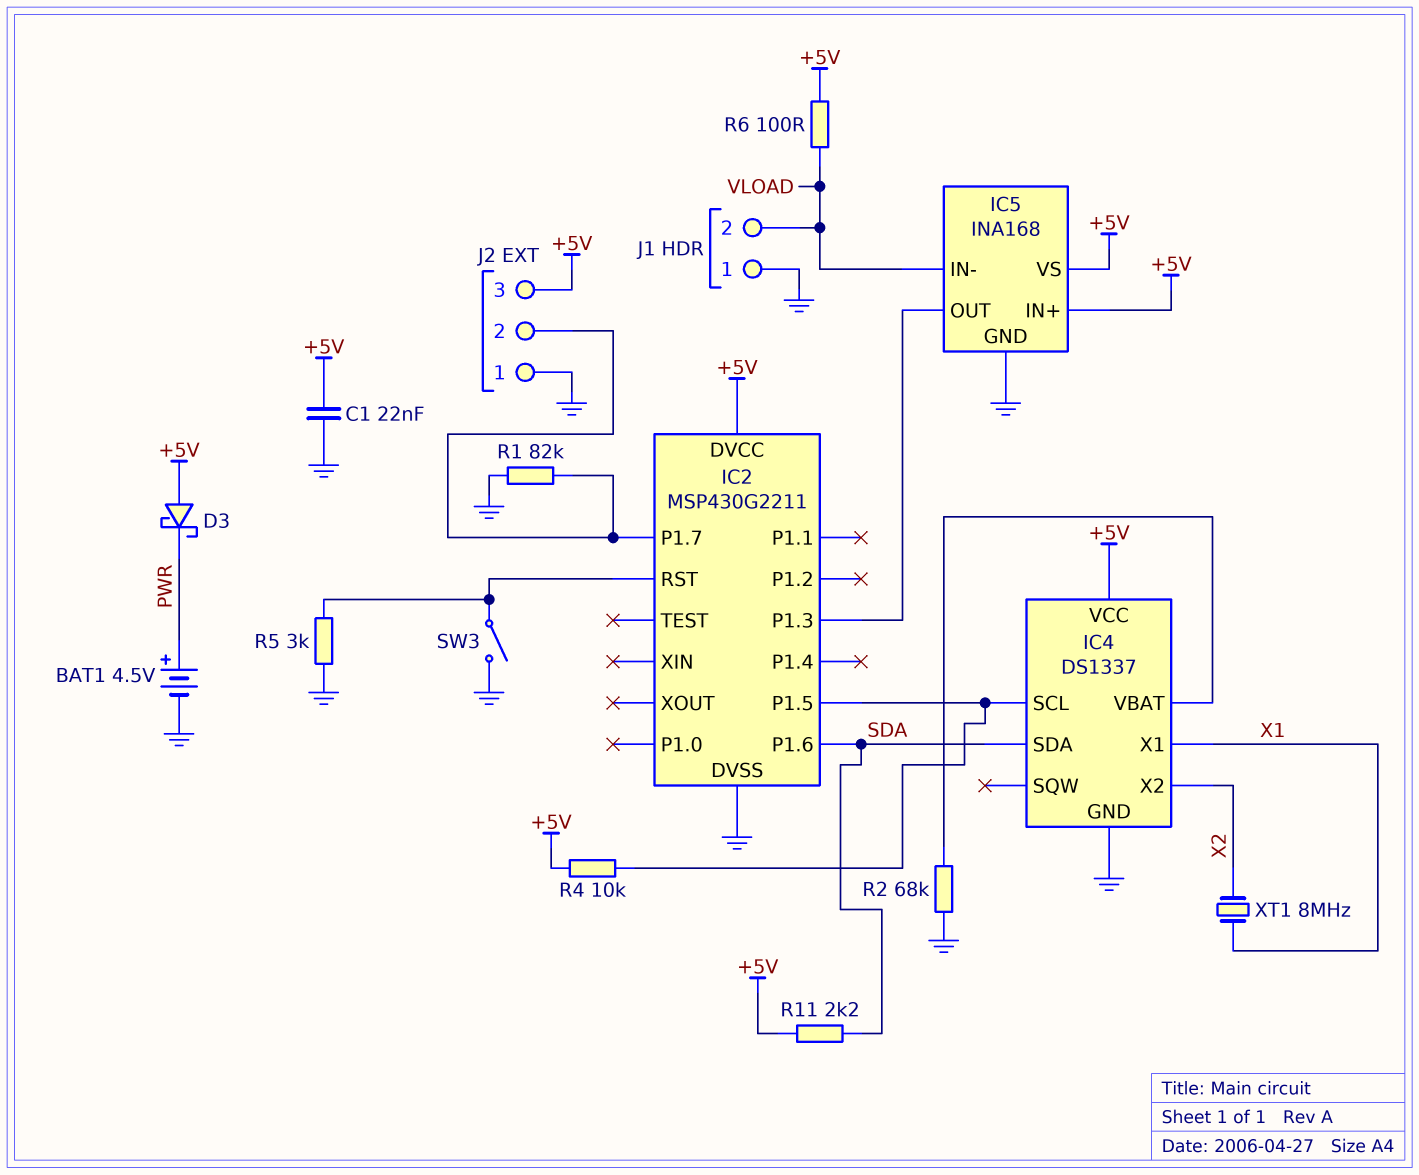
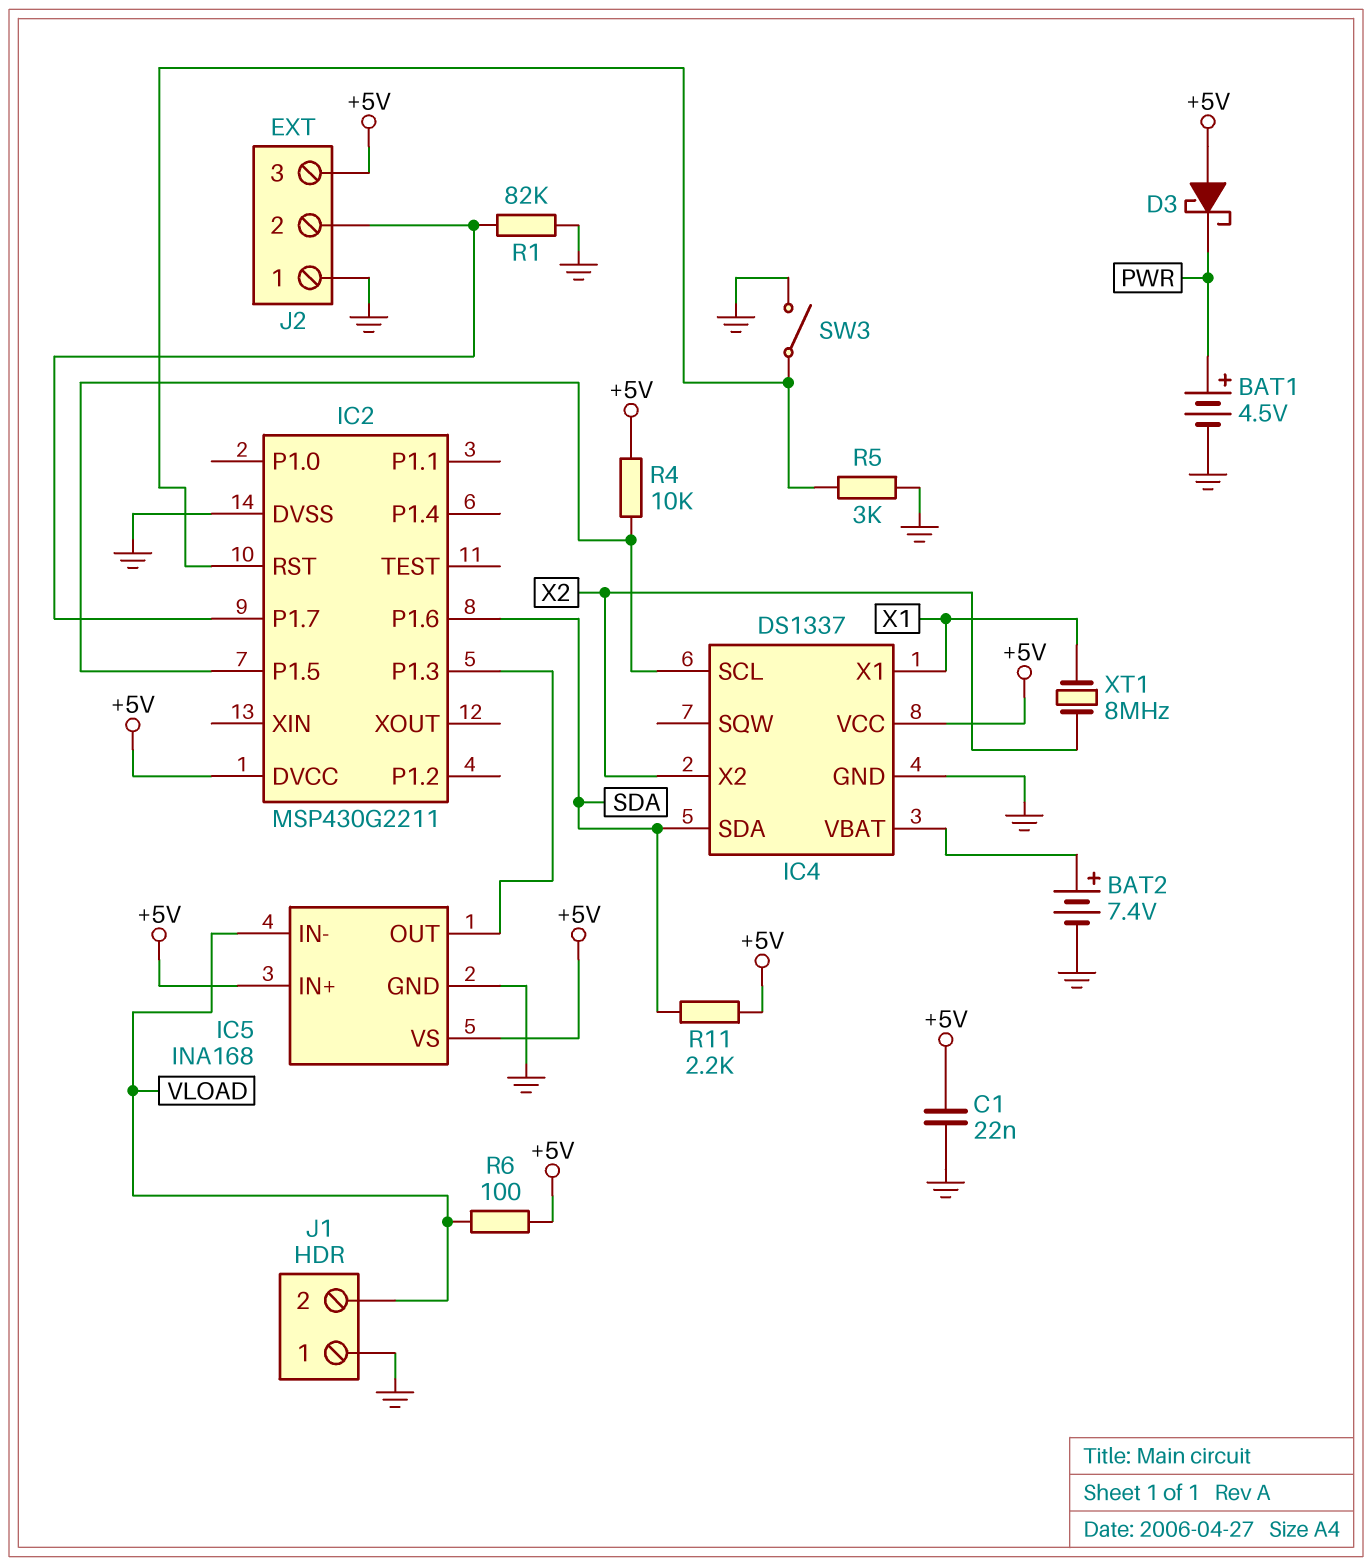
BAT2: none -> 7.4V (plus IC4/VBAT, minus GND)
R2: 68k (GND, IC4/VBAT) -> none

